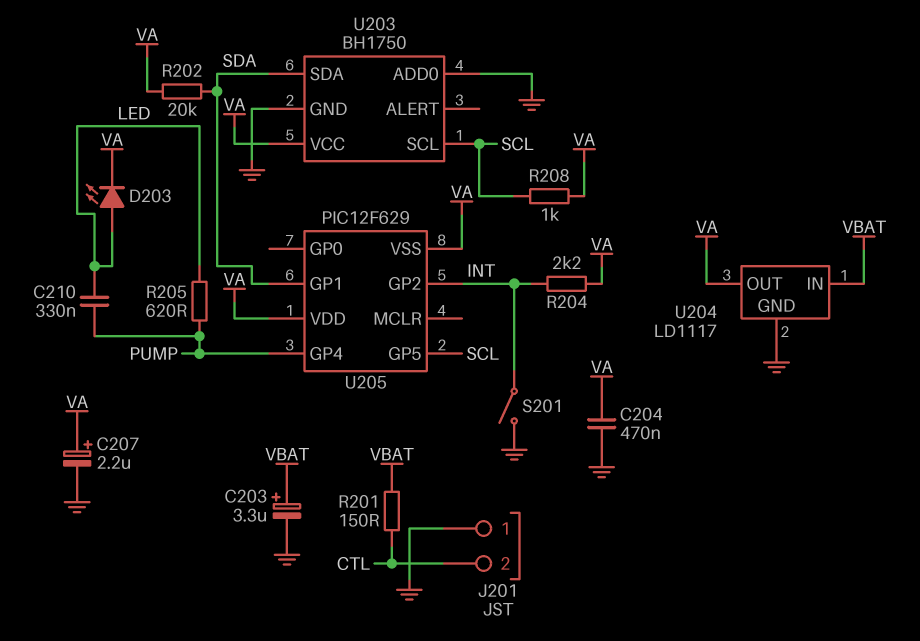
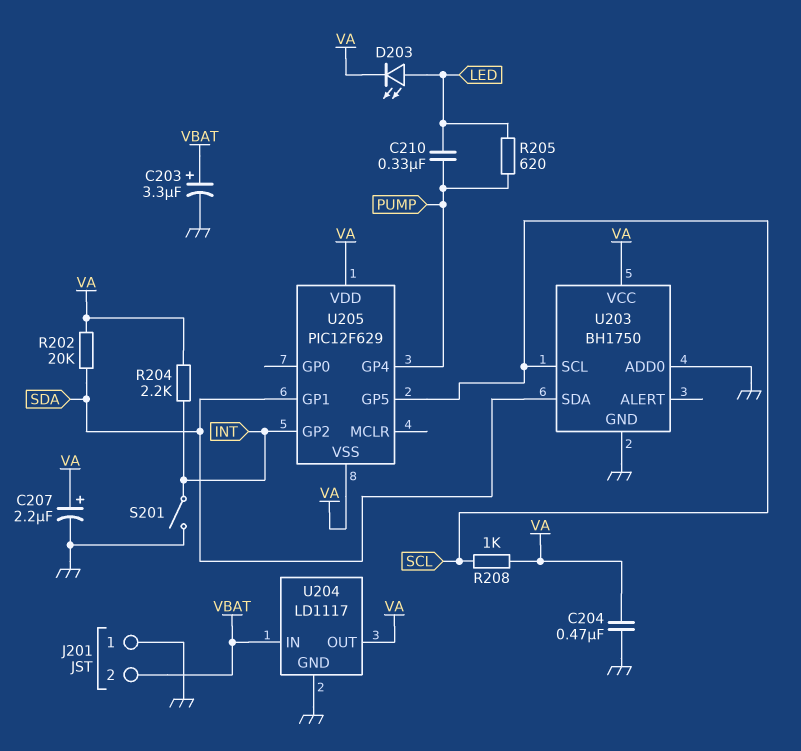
J201 pin 2: CTL -> VBAT
R201: 150 (CTL, VBAT) -> none

